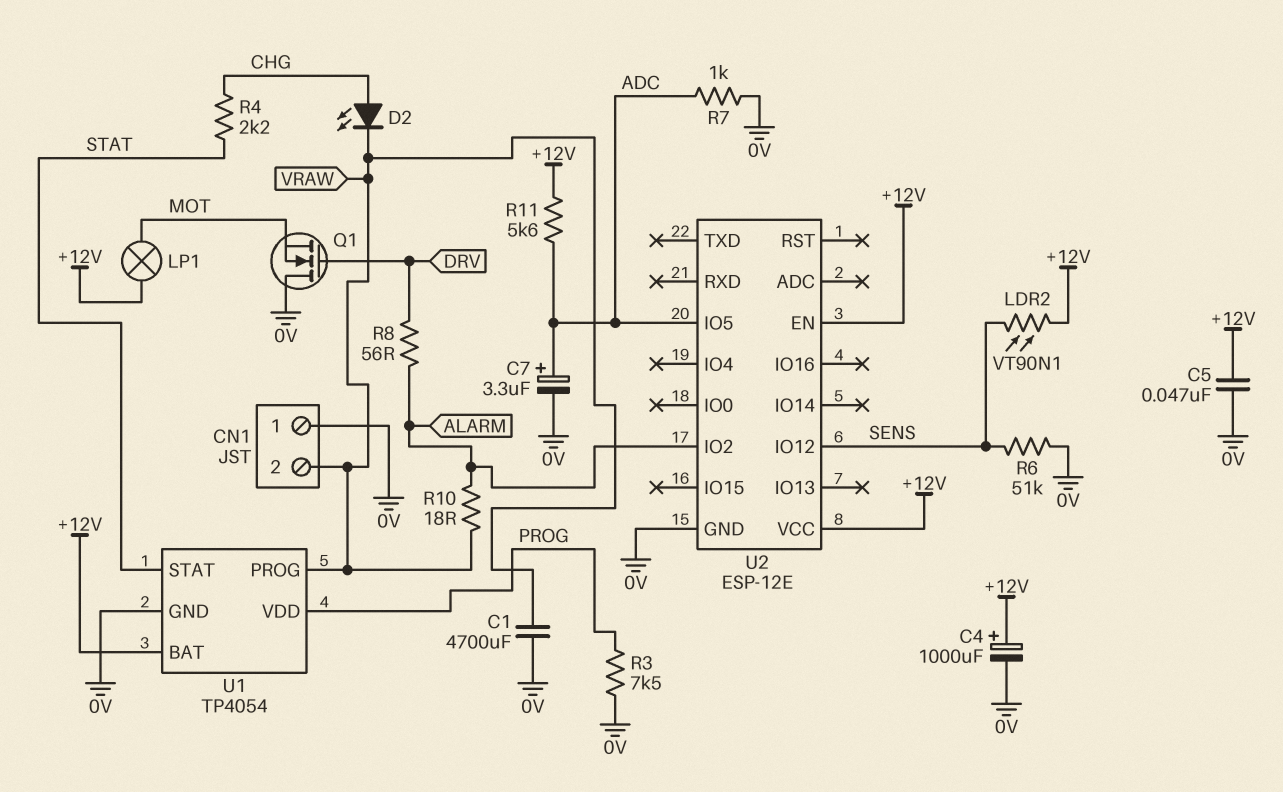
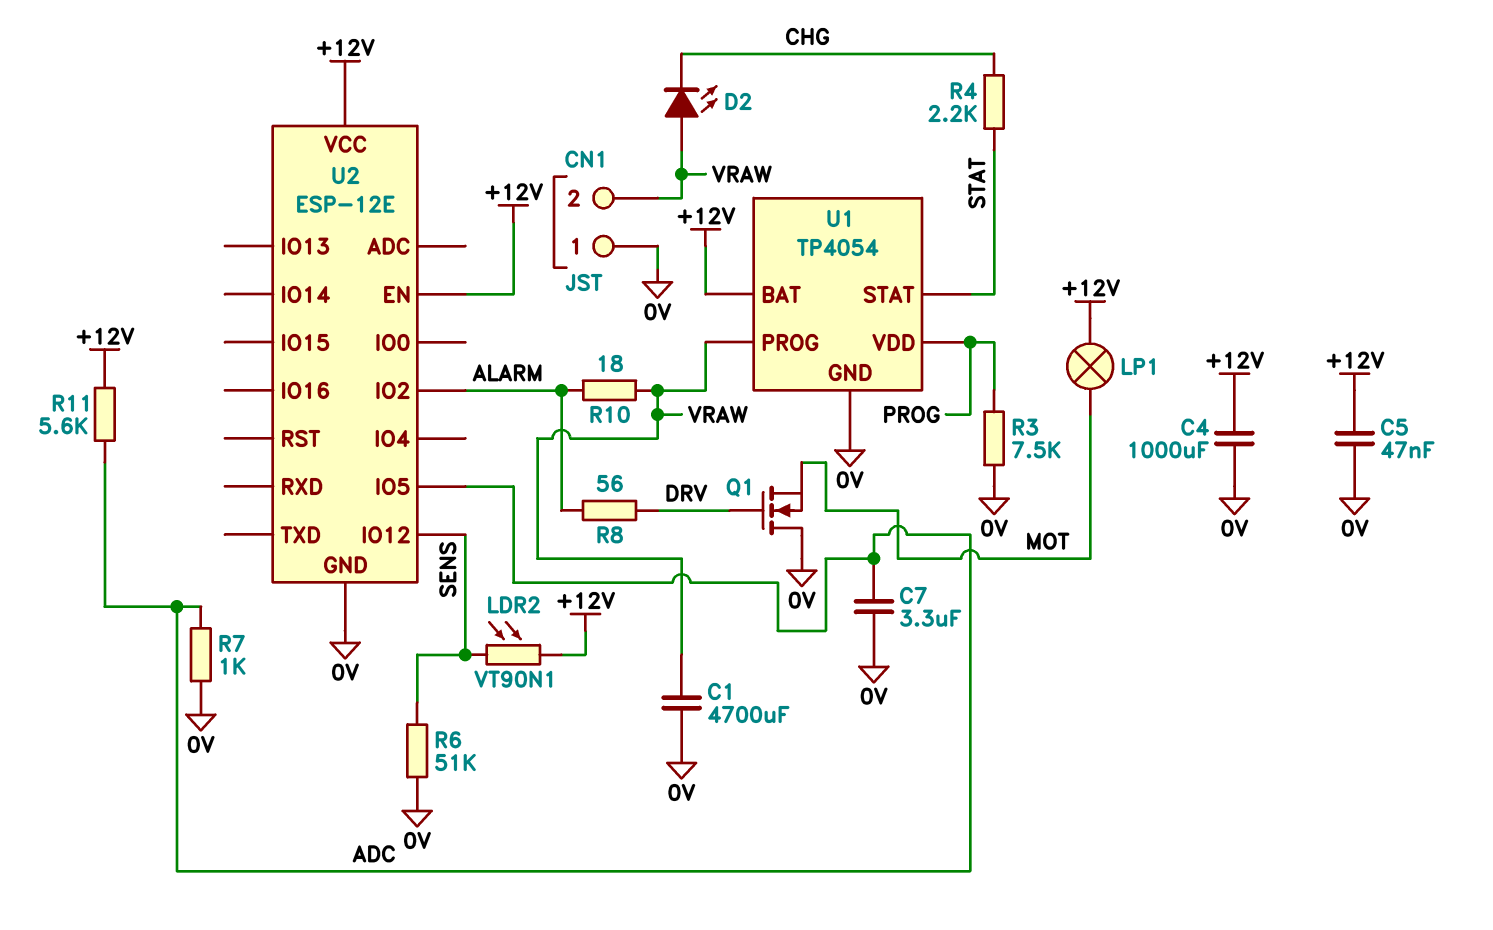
C4: 1000uF (plus +12V, minus 0V) -> 1000uF (+12V, 0V)
C7: 3.3uF (plus ADC, minus 0V) -> 3.3uF (0V, ADC)
D2: LED (A CHG, K VRAW) -> LED (A VRAW, K CHG)

